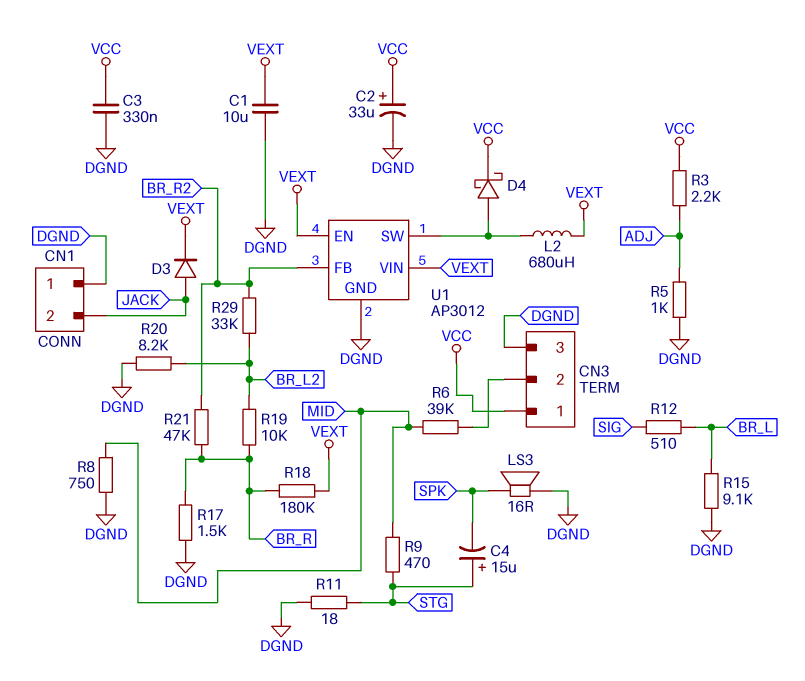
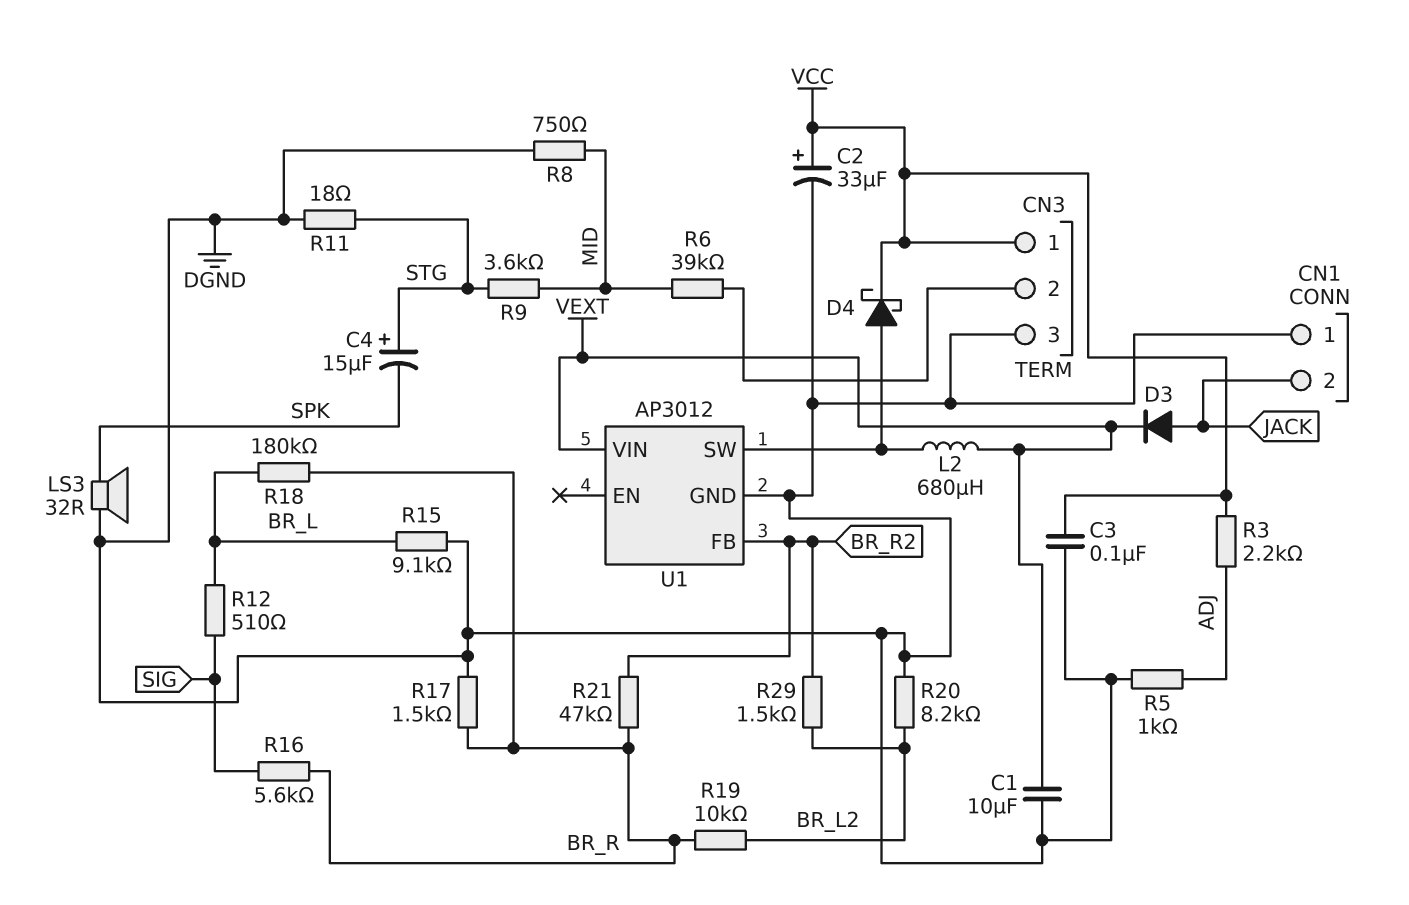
C3: 330nF (DGND, VCC) -> 100nF (DGND, VCC)
LS3: speaker 16R (DGND, SPK) -> speaker 32R (DGND, SPK)
R9: 470 (MID, STG) -> 3.6k (MID, STG)
R16: none -> 5.6k (BR_R, SIG)
R18: 180k (BR_R, VEXT) -> 180k (BR_L, BR_R)
R29: 33k (BR_L2, BR_R2) -> 1.5k (BR_L2, BR_R2)
U1 pin EN: VEXT -> none

